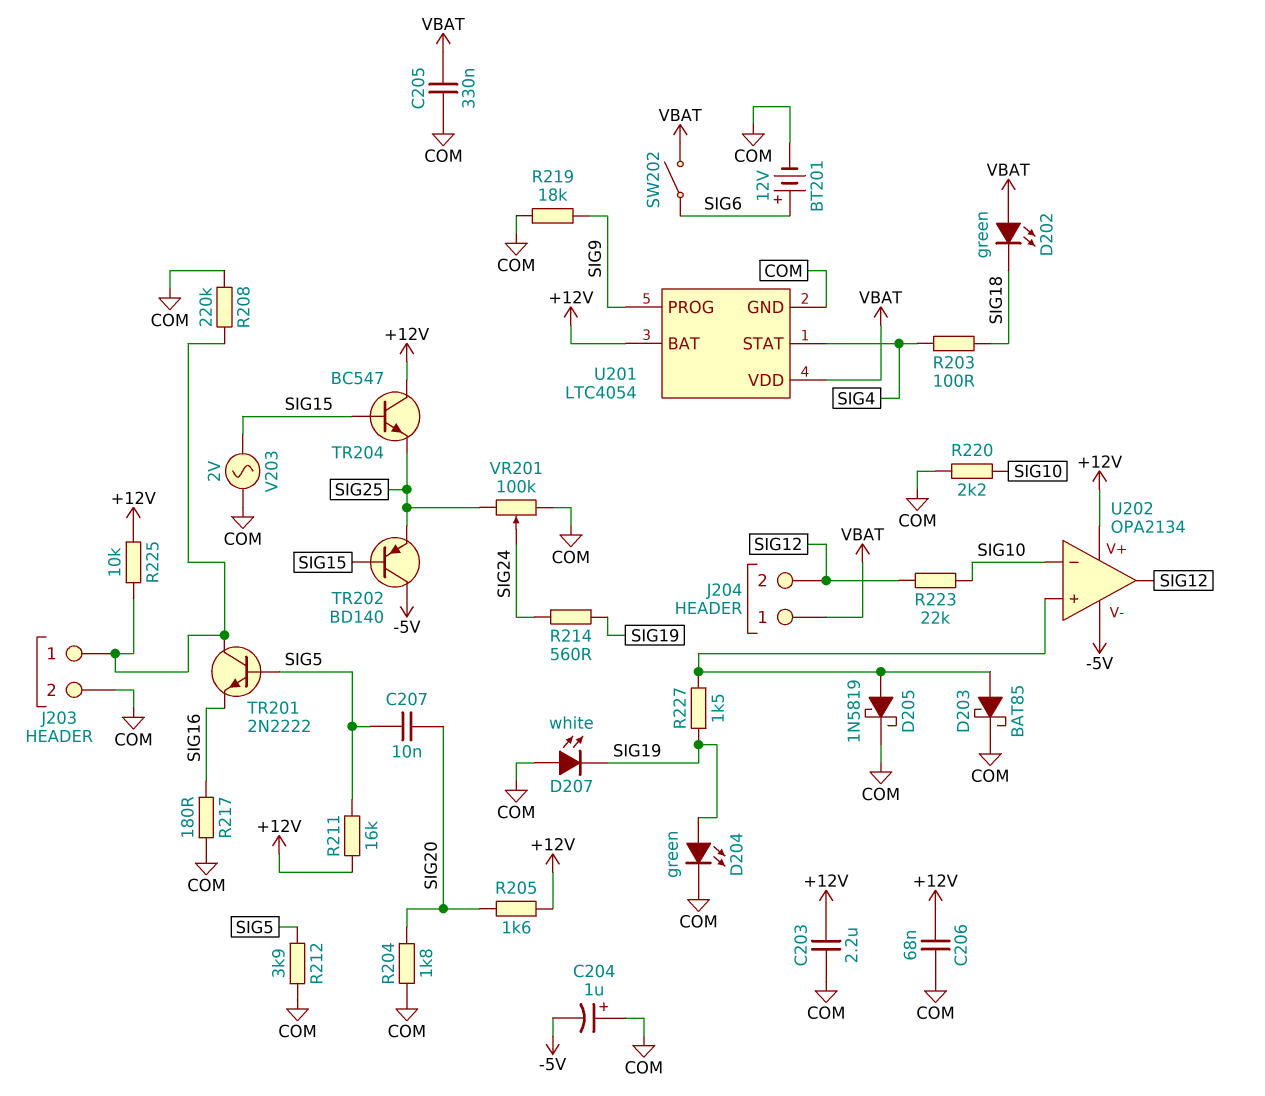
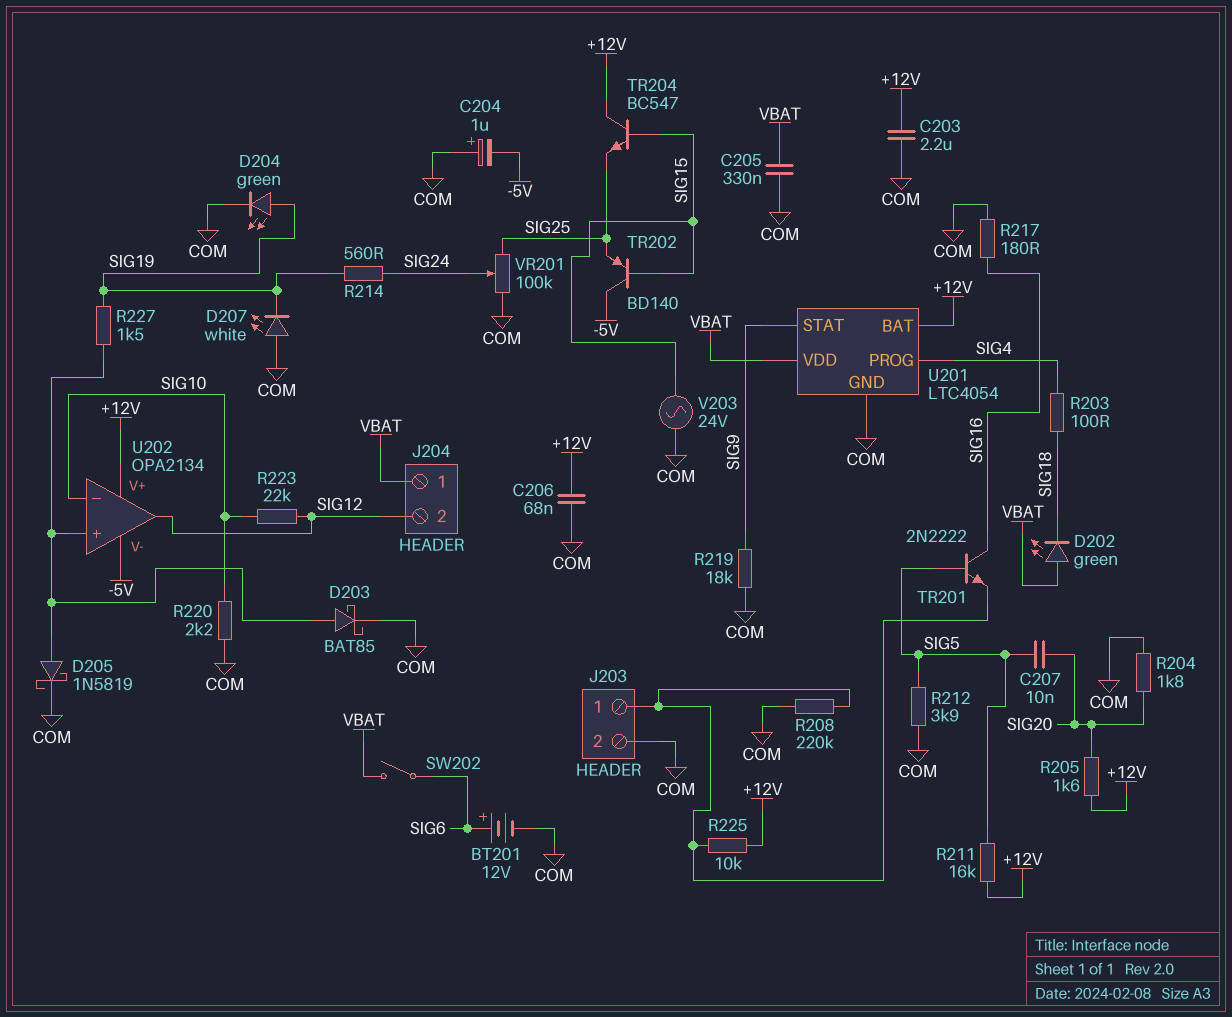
TR201: NPN 2N2222 (B SIG5, C J203/1, E SIG16) -> NPN 2N2222 (B SIG5, C SIG16, E J203/1)
U201 pin PROG: SIG9 -> SIG4
U201 pin STAT: SIG4 -> SIG9
V203: AC 2V (COM, SIG15) -> AC 24V (COM, SIG15)

